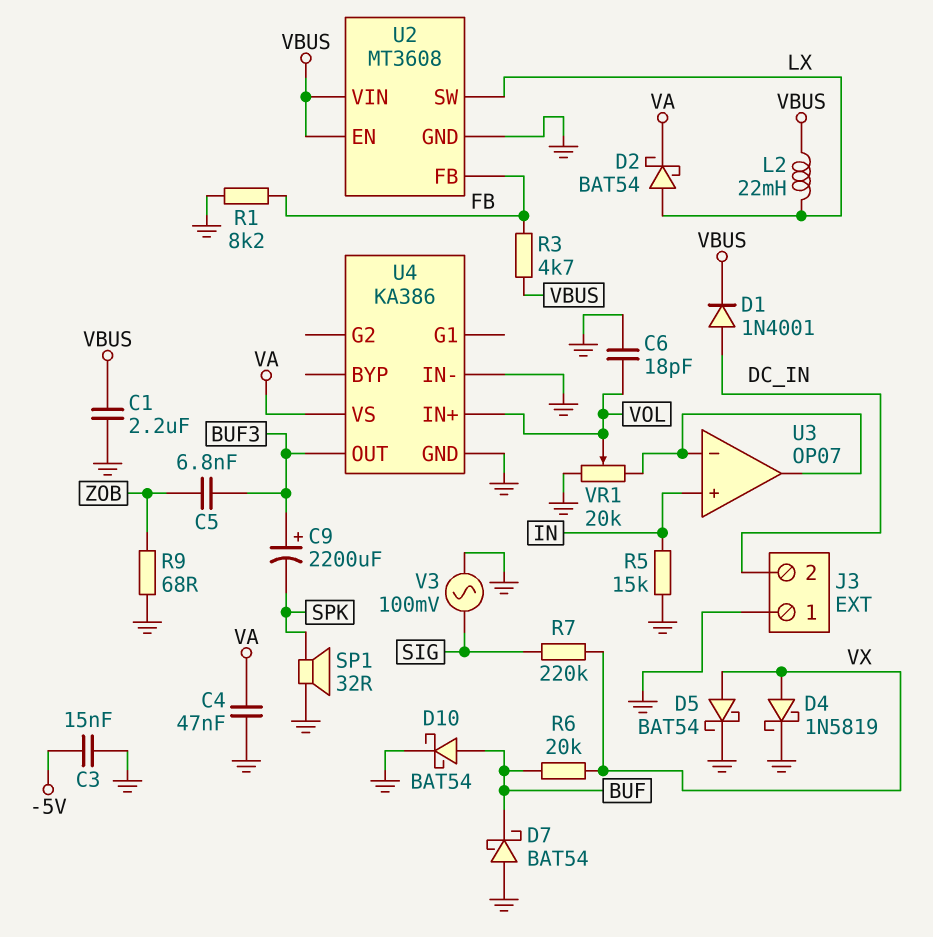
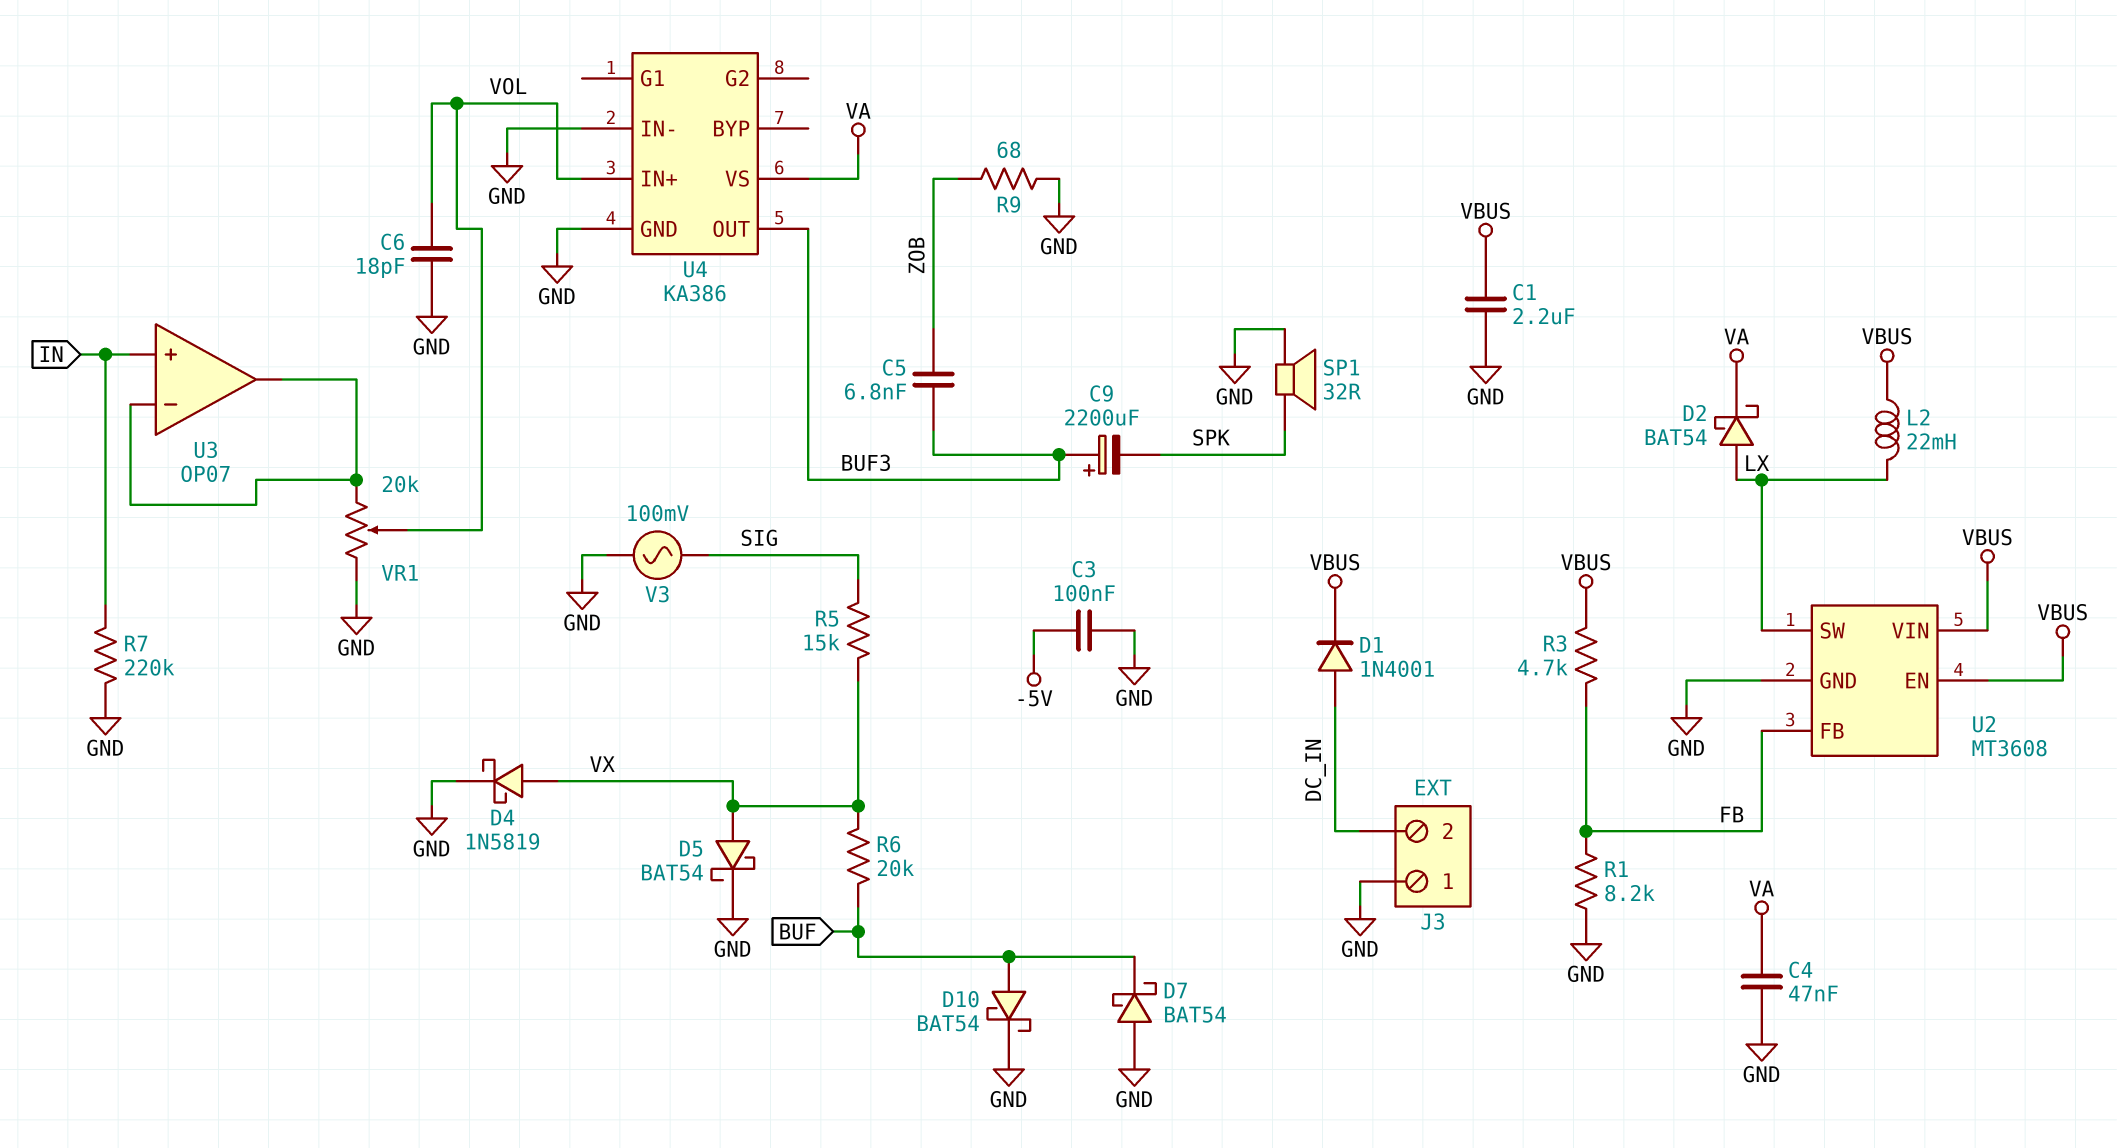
C3: 15nF (-5V, GND) -> 100nF (-5V, GND)
R5: 15k (GND, IN) -> 15k (SIG, VX)
R7: 220k (SIG, VX) -> 220k (GND, IN)

